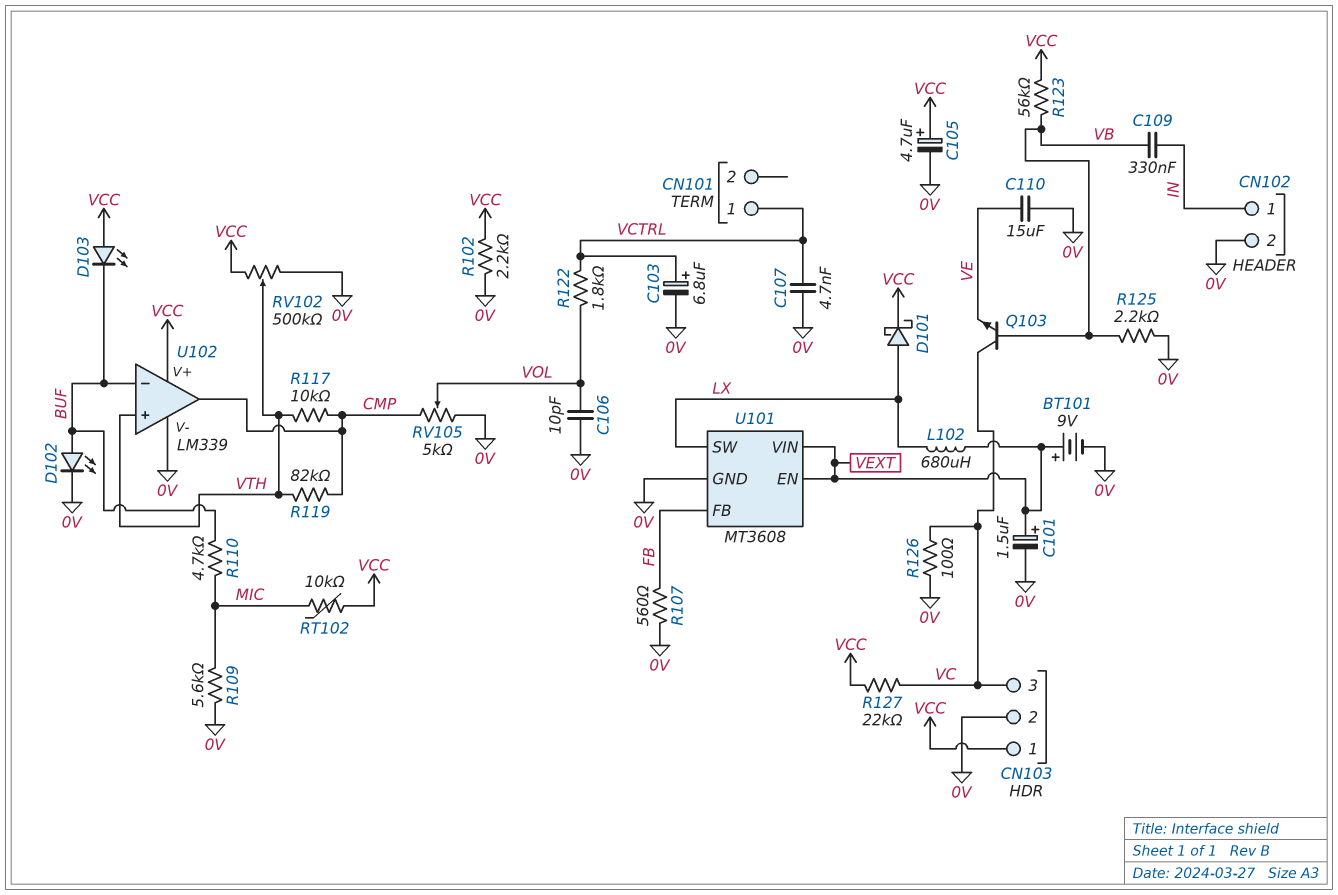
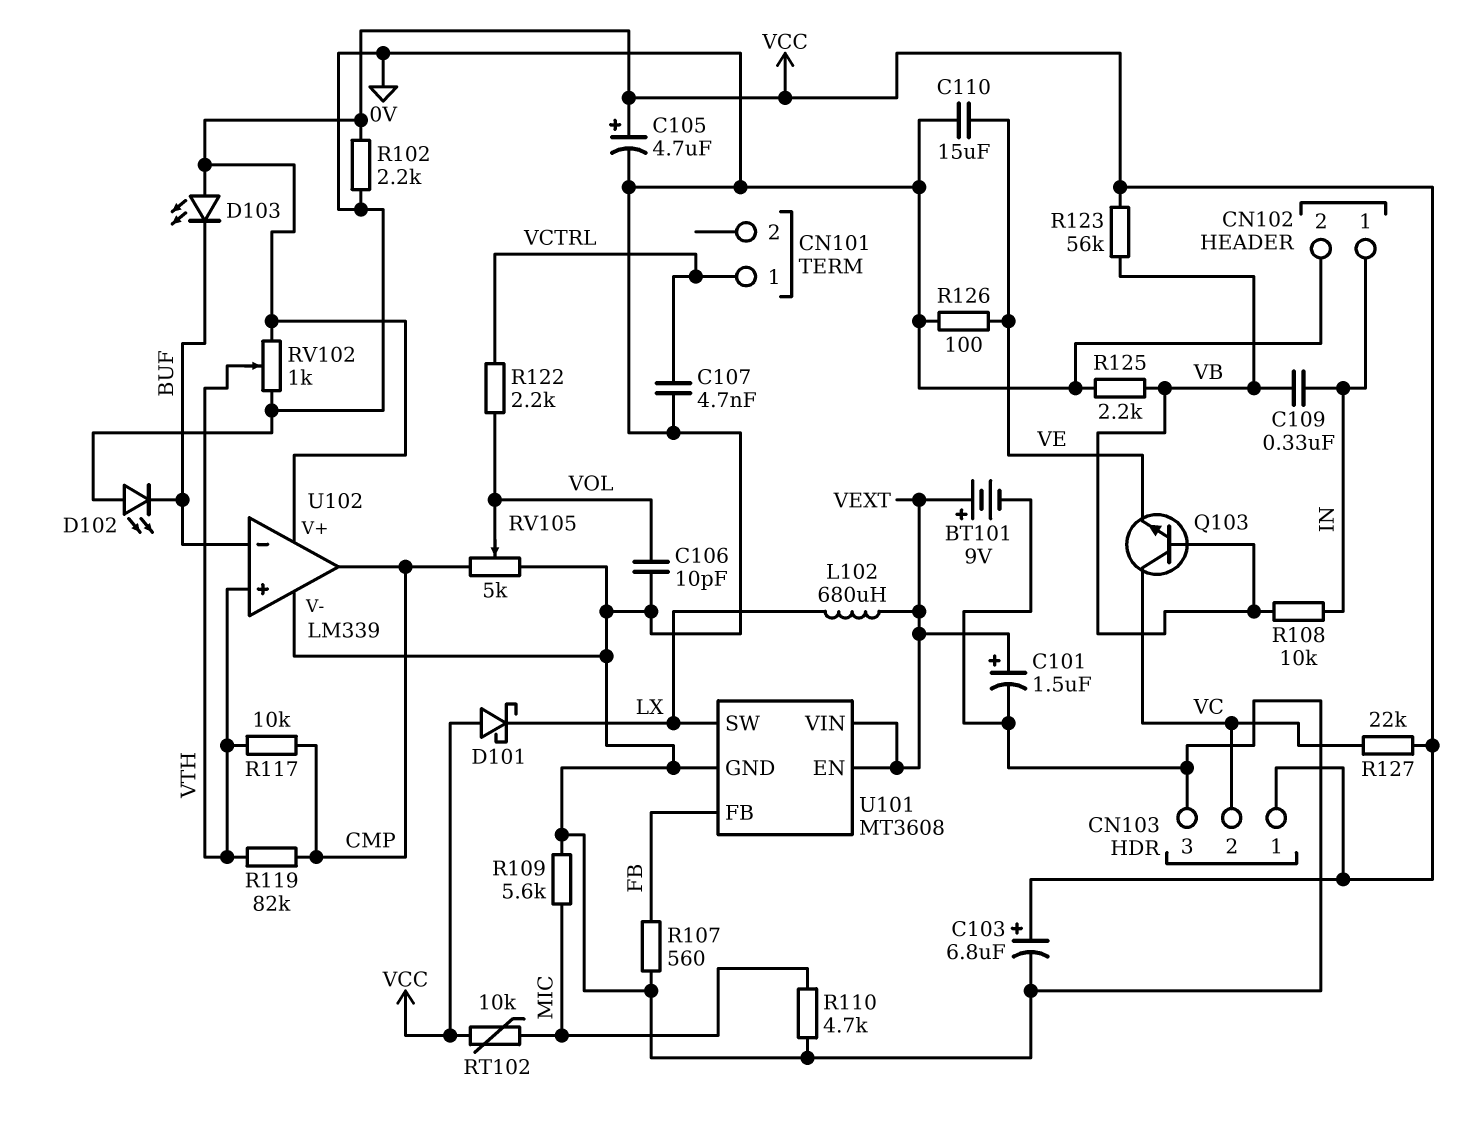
C103: 6.8uF (plus VCTRL, minus 0V) -> 6.8uF (plus VCC, minus 0V)
CN103 pin 2: 0V -> VC
CN103 pin 3: VC -> 0V
D101: schottky (A LX, K VCC) -> schottky (A VCC, K LX)
D102: LED (A BUF, K 0V) -> LED (A 0V, K BUF)
R108: none -> 10k (IN, VB)
R110: 4.7k (BUF, MIC) -> 4.7k (0V, MIC)
R122: 1.8k (VCTRL, VOL) -> 2.2k (VCTRL, VOL)
R126: 100 (0V, VC) -> 100 (0V, VE)
RV102: 500k (0V, VCC, wiper VTH) -> 1k (0V, VCC, wiper VTH)

